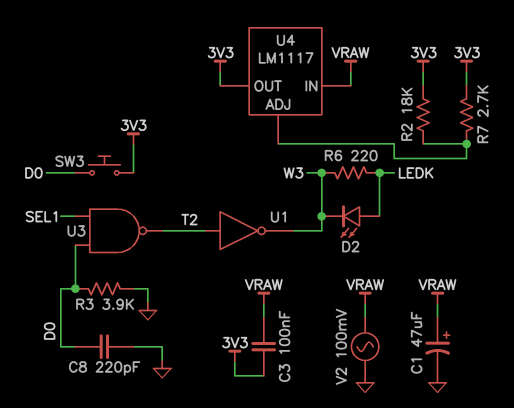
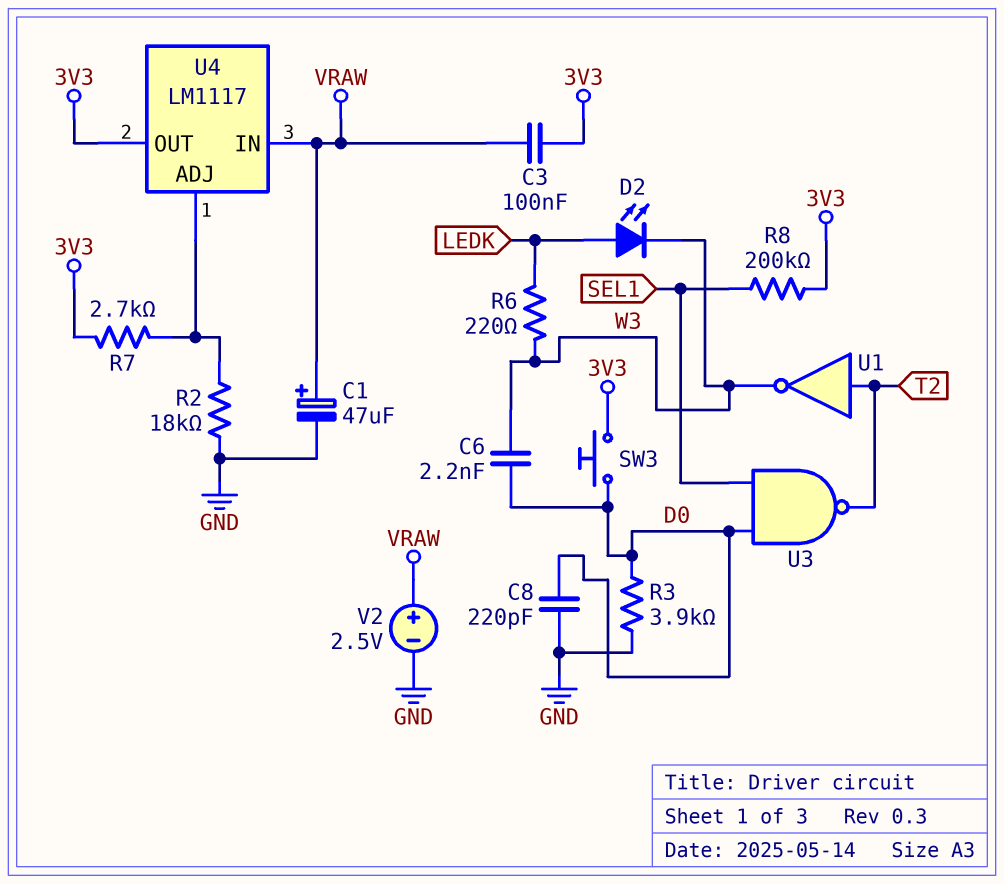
C6: none -> 2.2nF (D0, W3)
R2: 18k (3V3, U4/ADJ) -> 18k (GND, U4/ADJ)
R8: none -> 200k (3V3, SEL1)
V2: AC 100mV (GND, VRAW) -> 2.5V (plus VRAW, minus GND)

